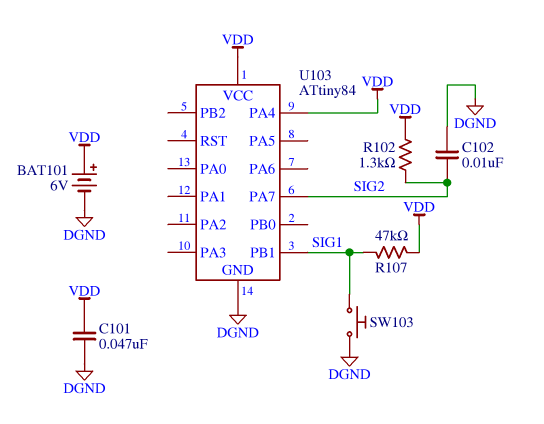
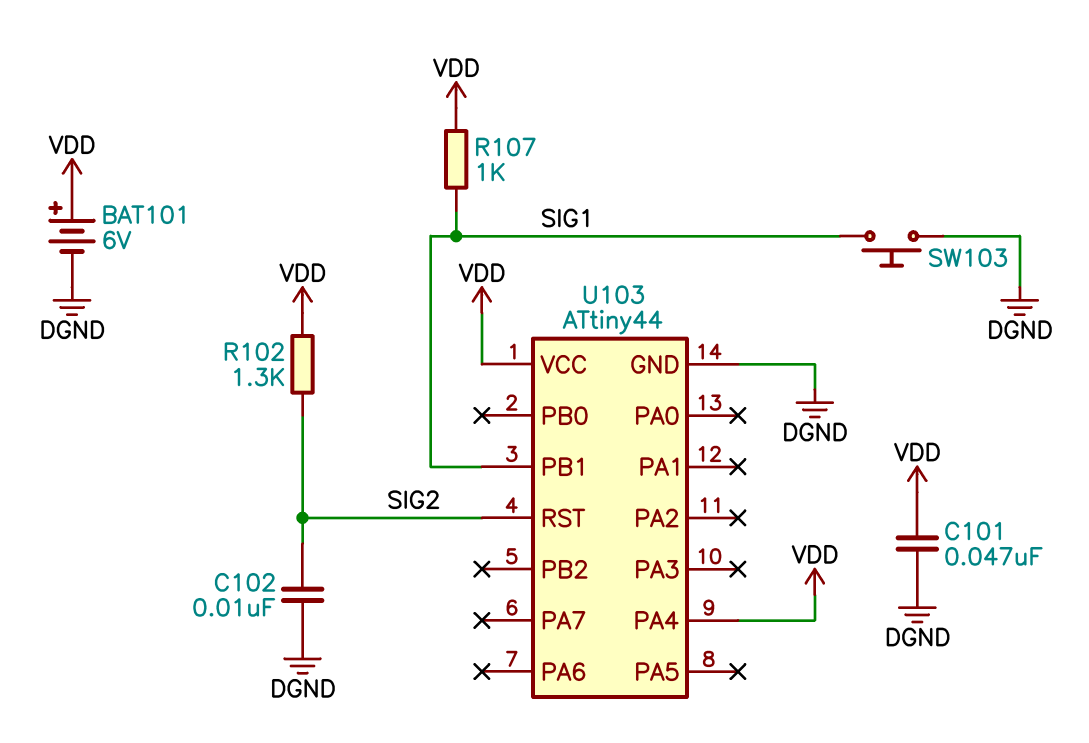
R107: 47k (SIG1, VDD) -> 1k (SIG1, VDD)
U103: ATtiny84 -> ATtiny44
U103 pin PA7: SIG2 -> none
U103 pin RST: none -> SIG2

